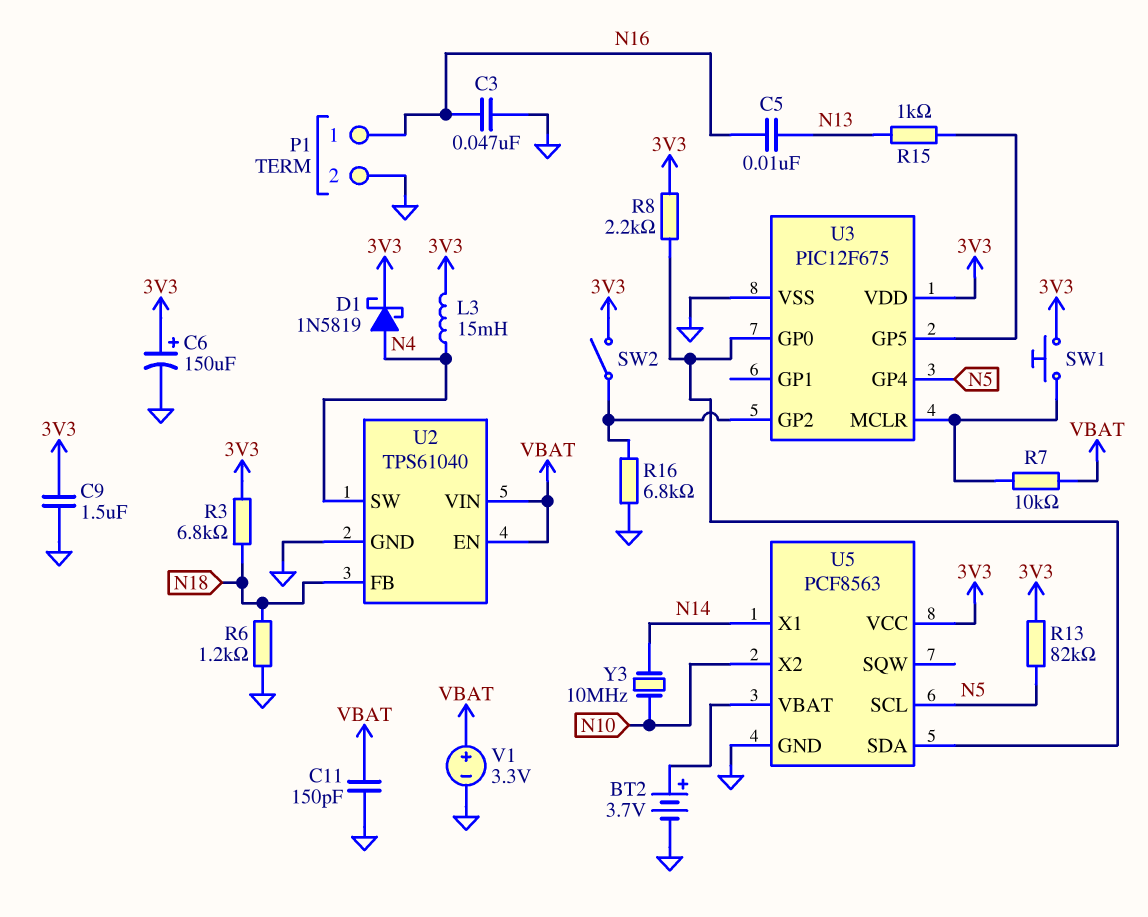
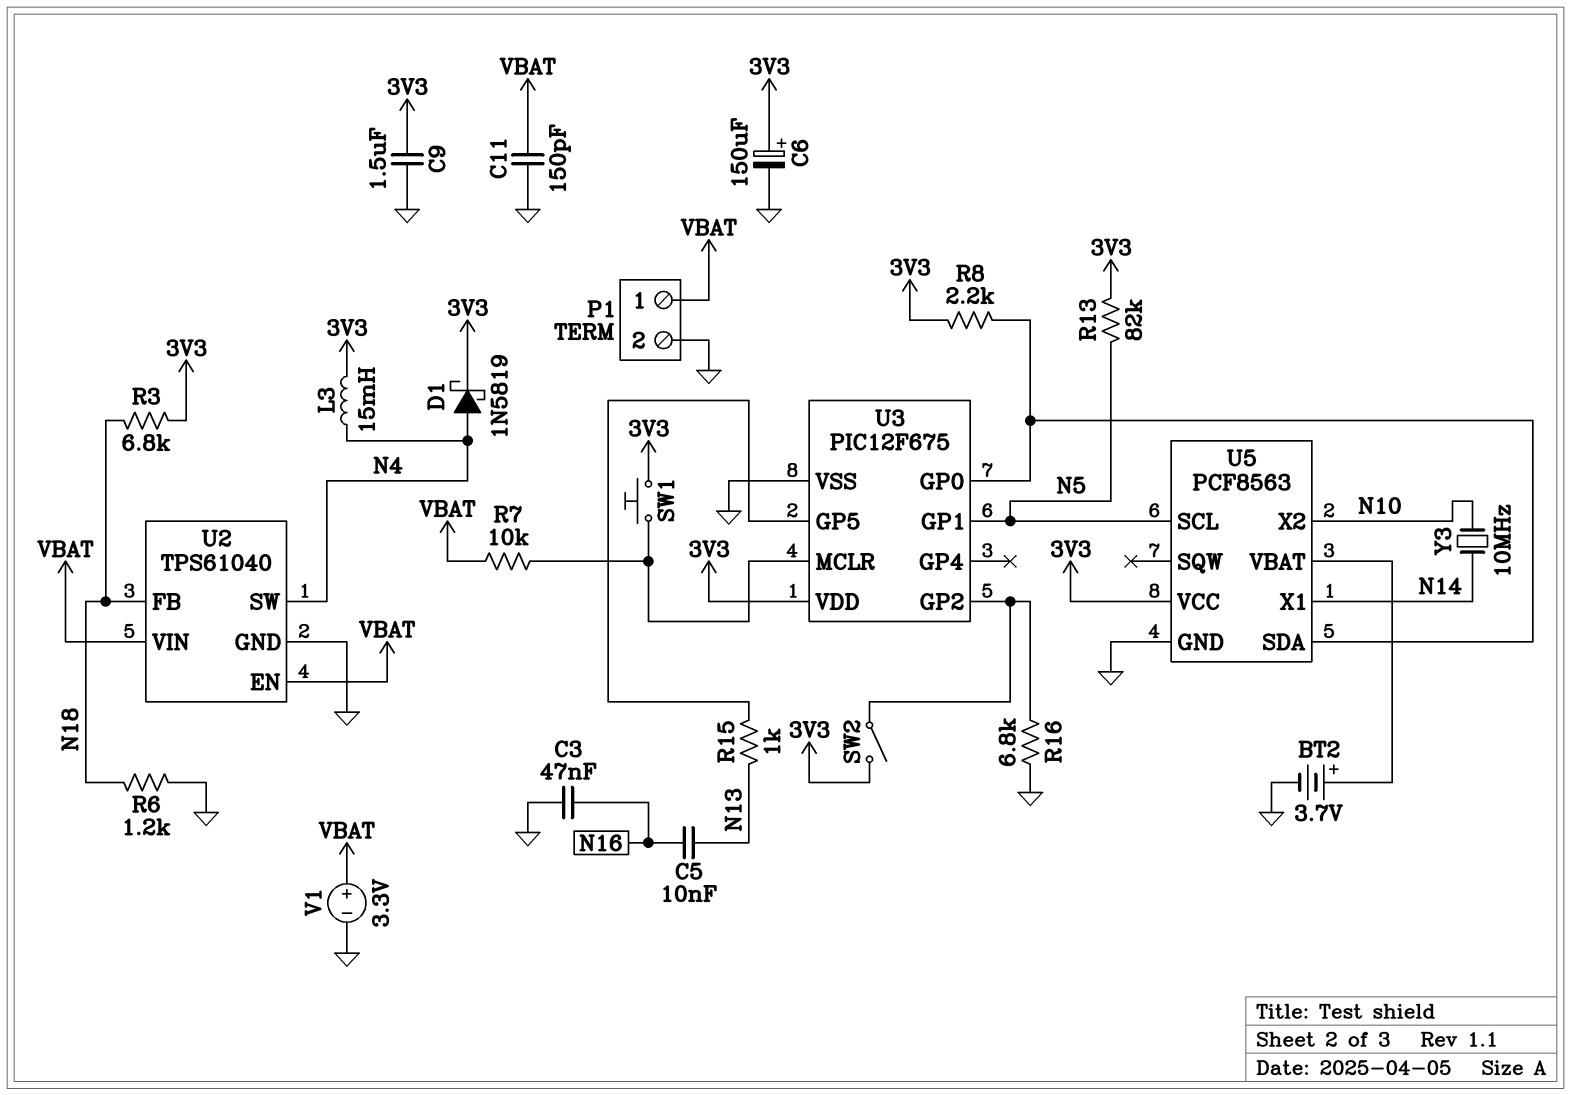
P1 pin 1: N16 -> VBAT
U3 pin GP1: none -> N5
U3 pin GP4: N5 -> none

